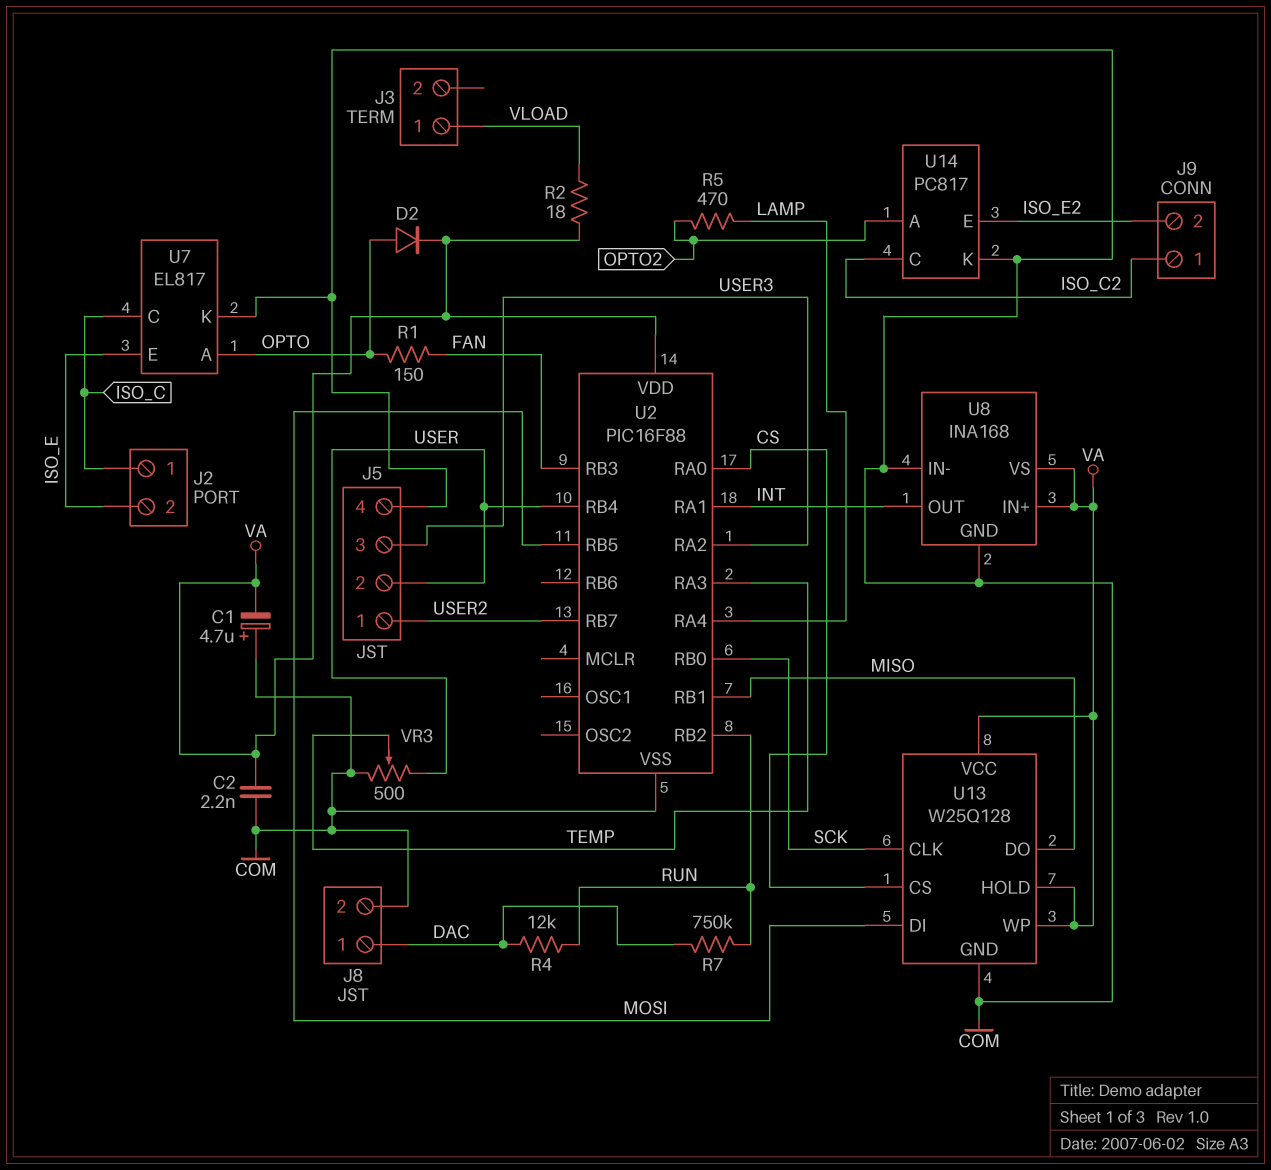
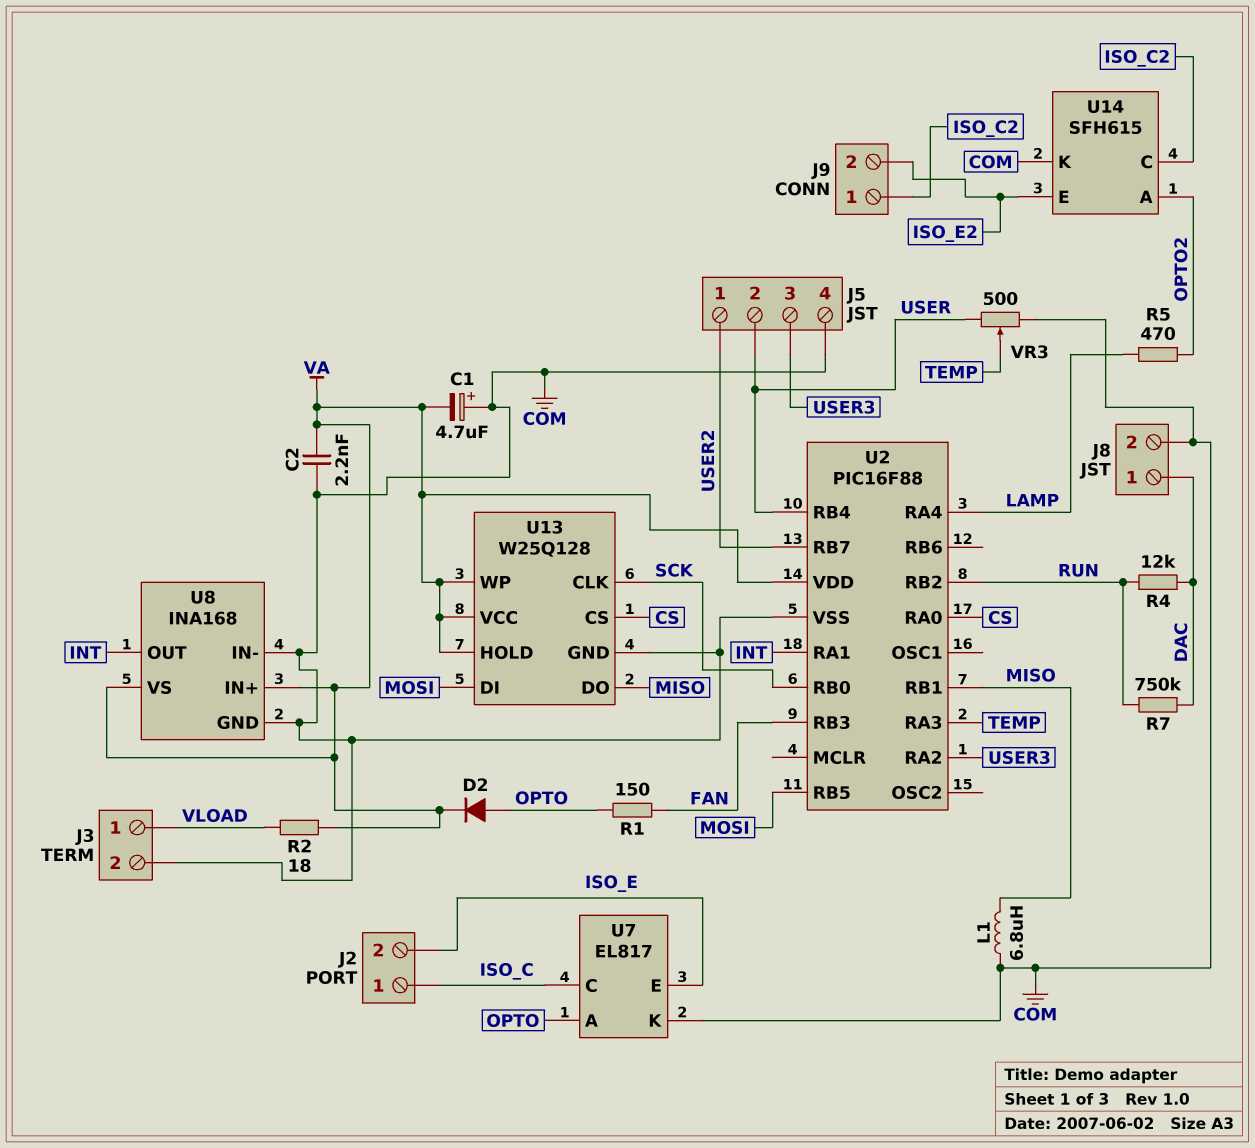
J3 pin 2: none -> COM
L1: none -> 6.8uH (COM, MISO)
U14: PC817 -> SFH615

